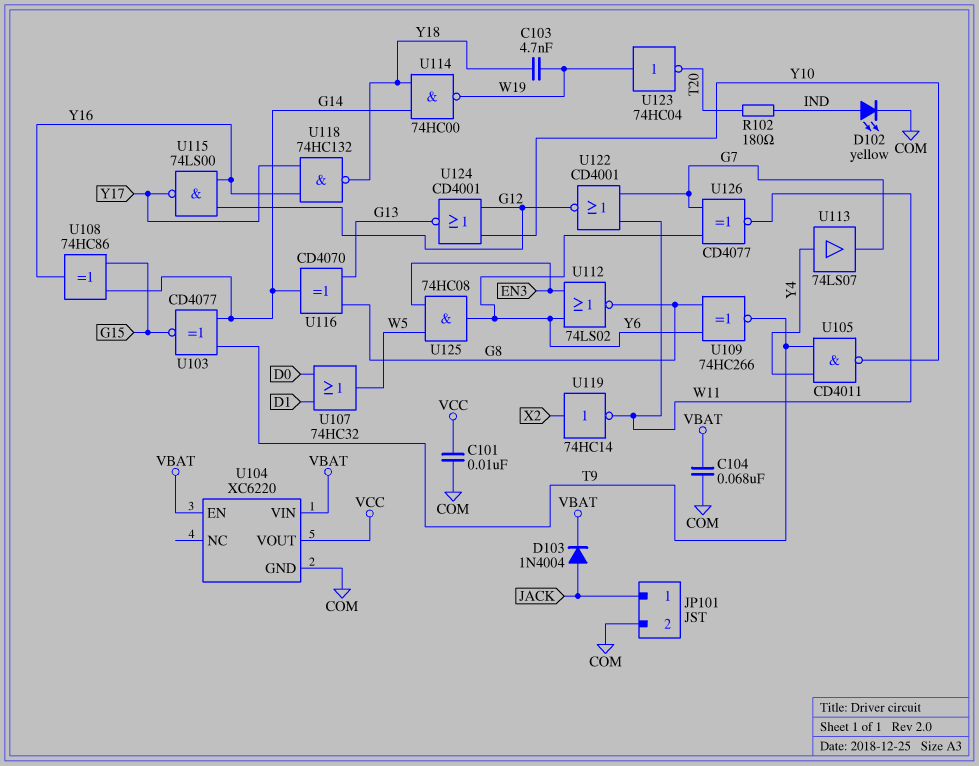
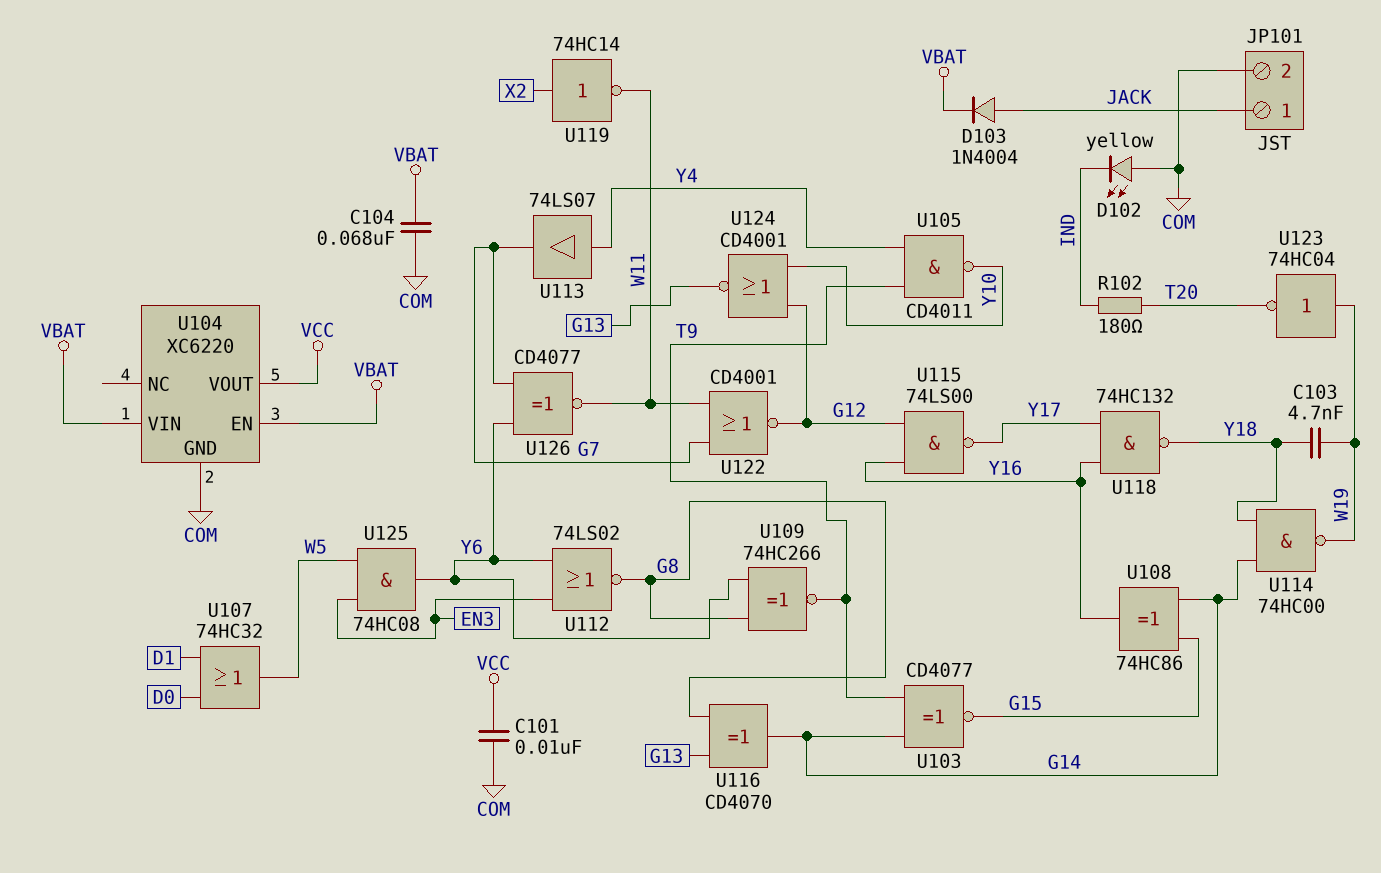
D102: LED yellow (A IND, K COM) -> LED yellow (A COM, K IND)

